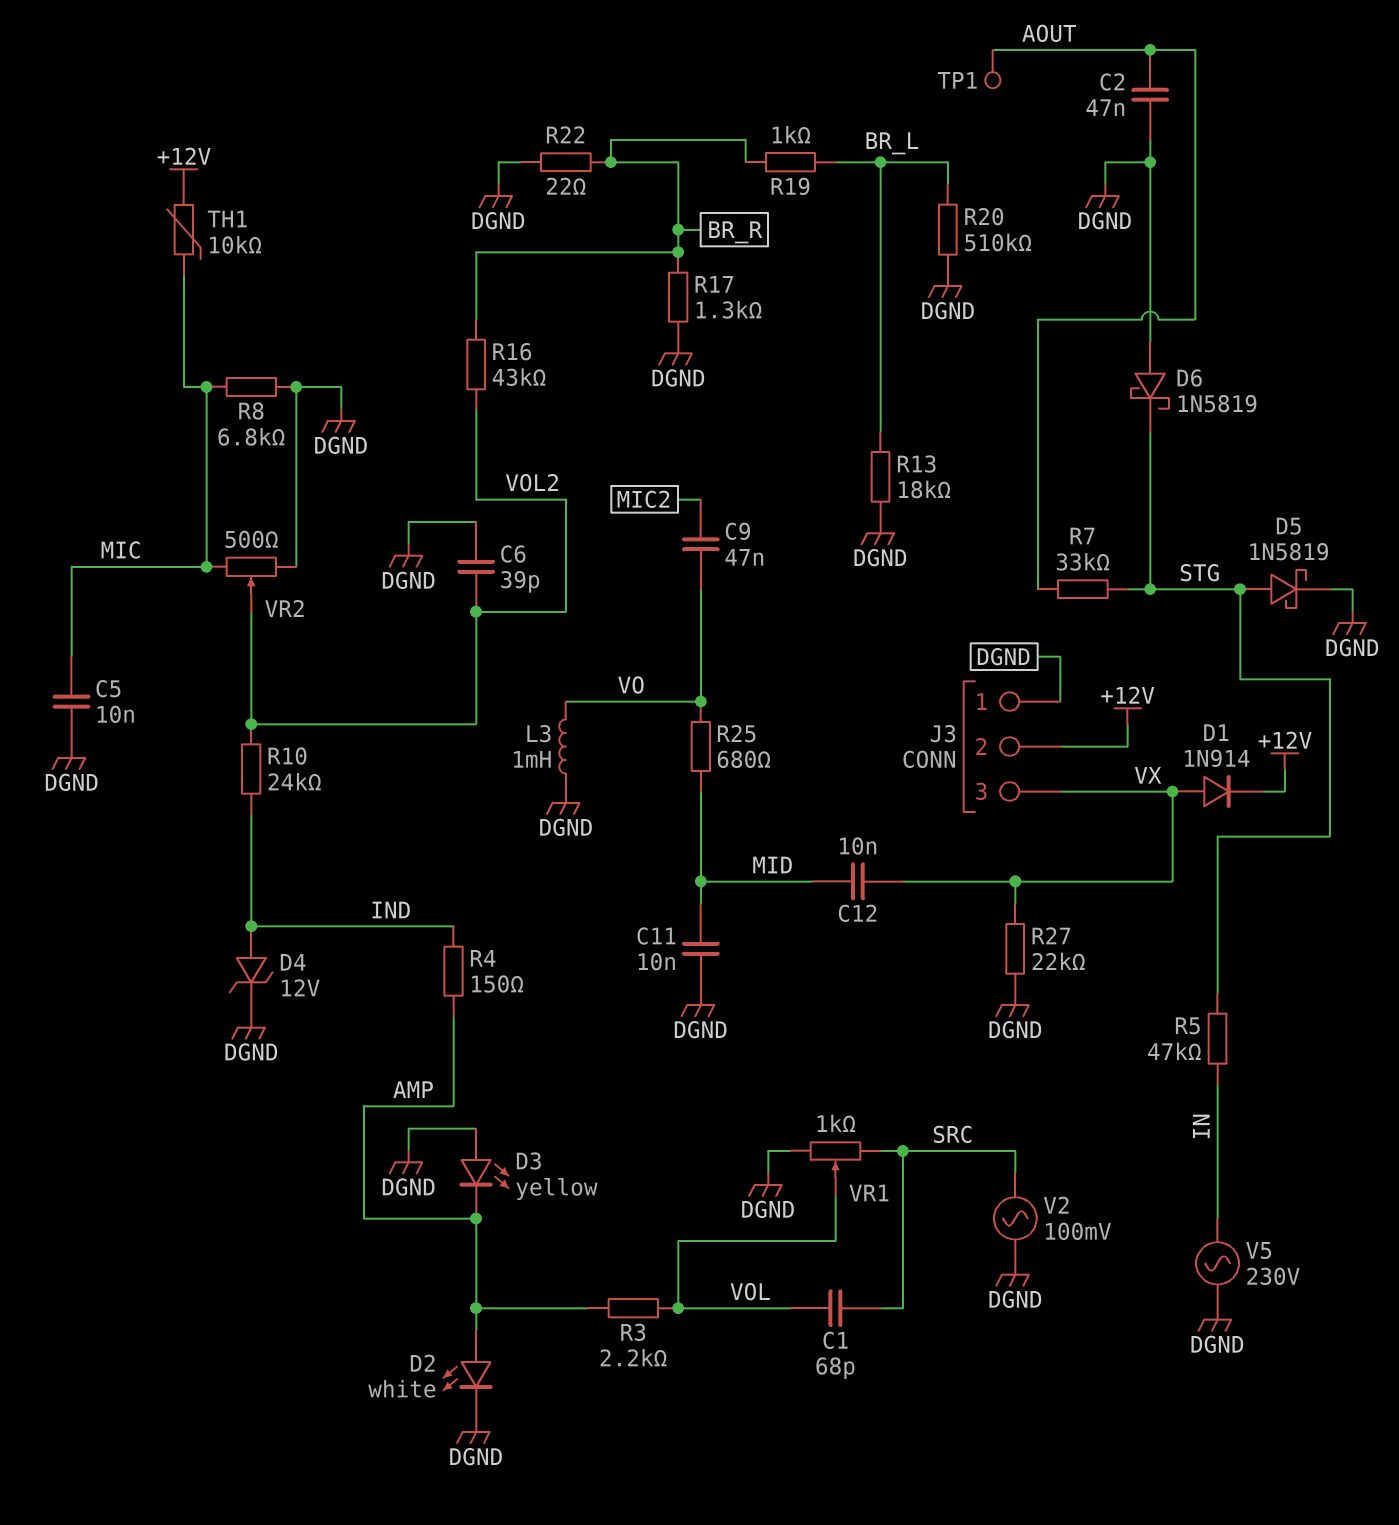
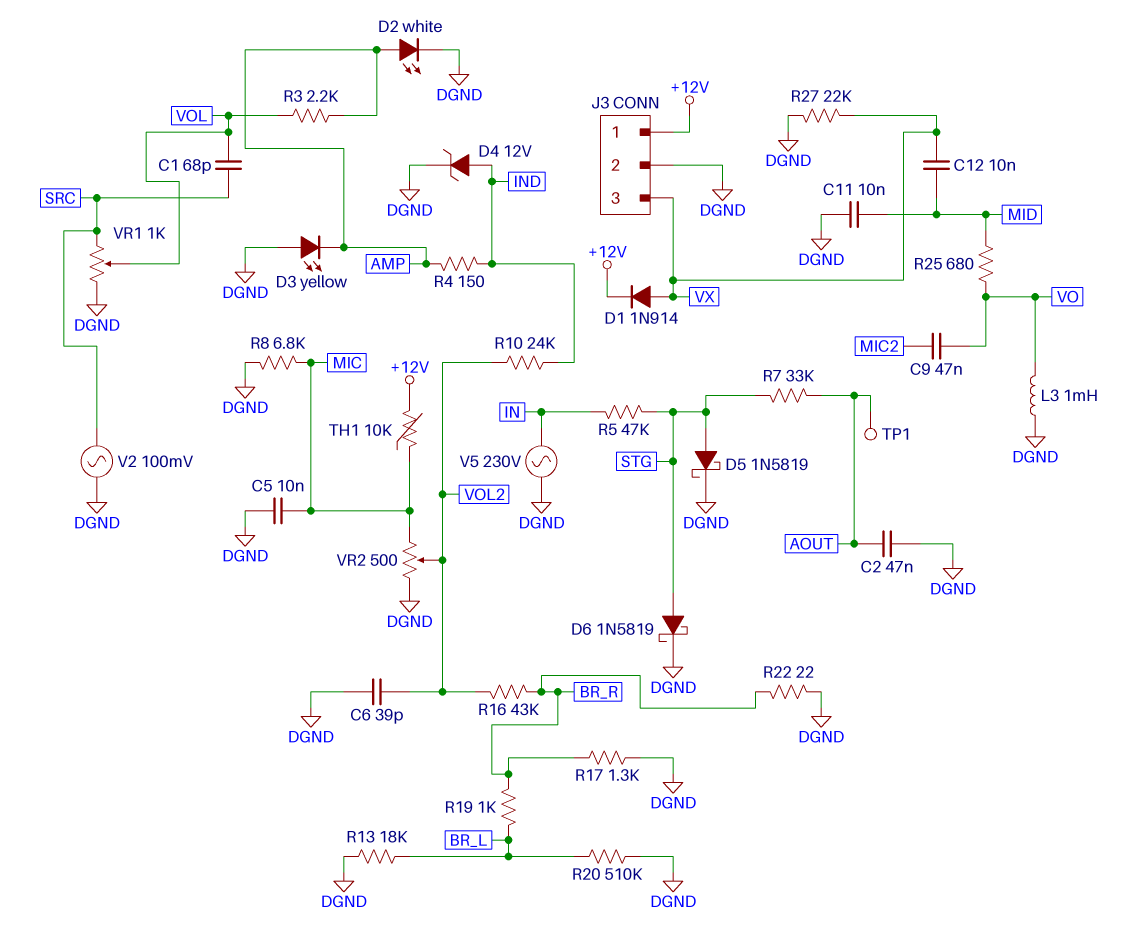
D6: schottky 1N5819 (A DGND, K STG) -> schottky 1N5819 (A STG, K DGND)
J3 pin 1: DGND -> +12V
J3 pin 2: +12V -> DGND

